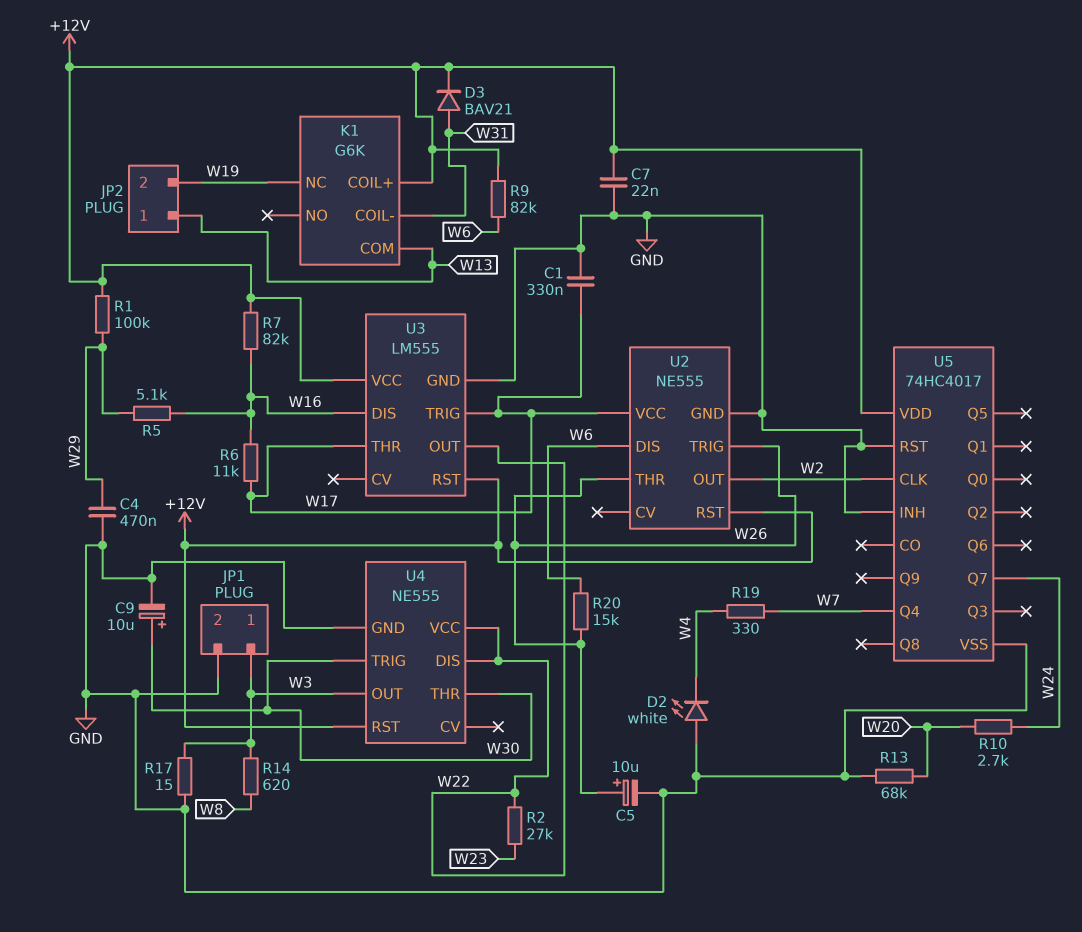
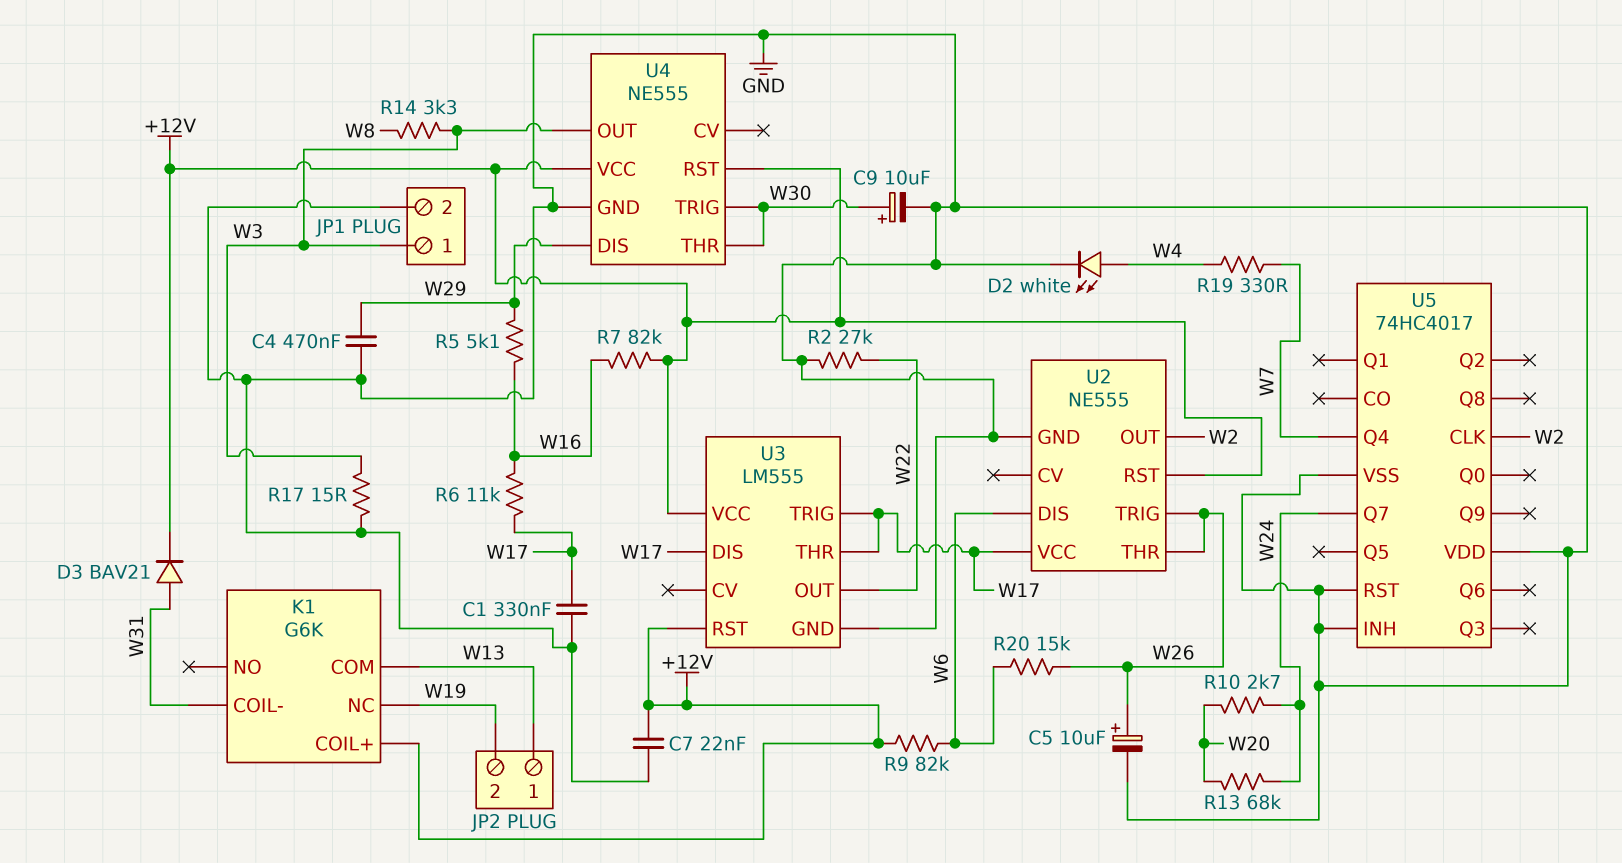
D2: LED white (A GND, K W4) -> LED white (A W4, K GND)
R1: 100k (+12V, W29) -> none
R2: 27k (W22, W23) -> 27k (GND, W22)
R13: 68k (GND, W20) -> 68k (W20, W24)
R14: 620 (W3, W8) -> 3.3k (W3, W8)
U3 pin DIS: W16 -> W17
U4 pin DIS: W22 -> W29
U4 pin VCC: W22 -> +12V
U5 pin VDD: +12V -> GND

